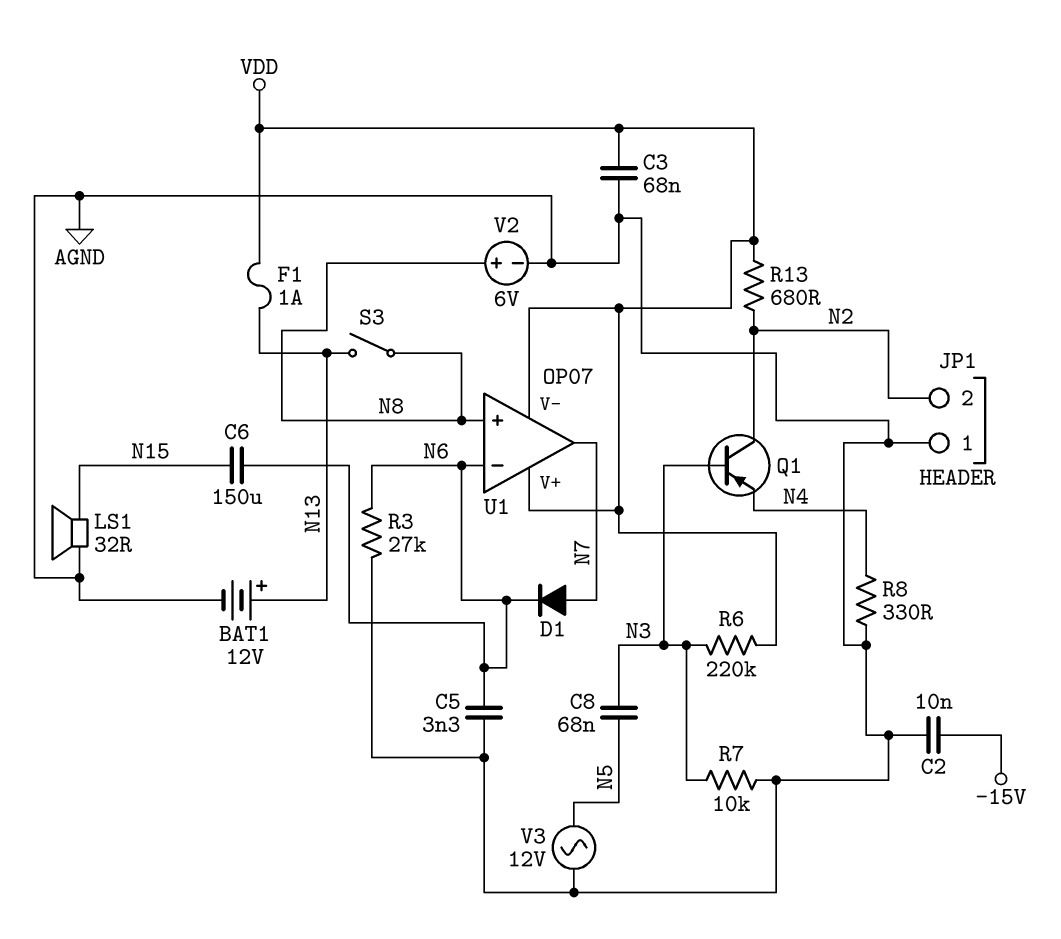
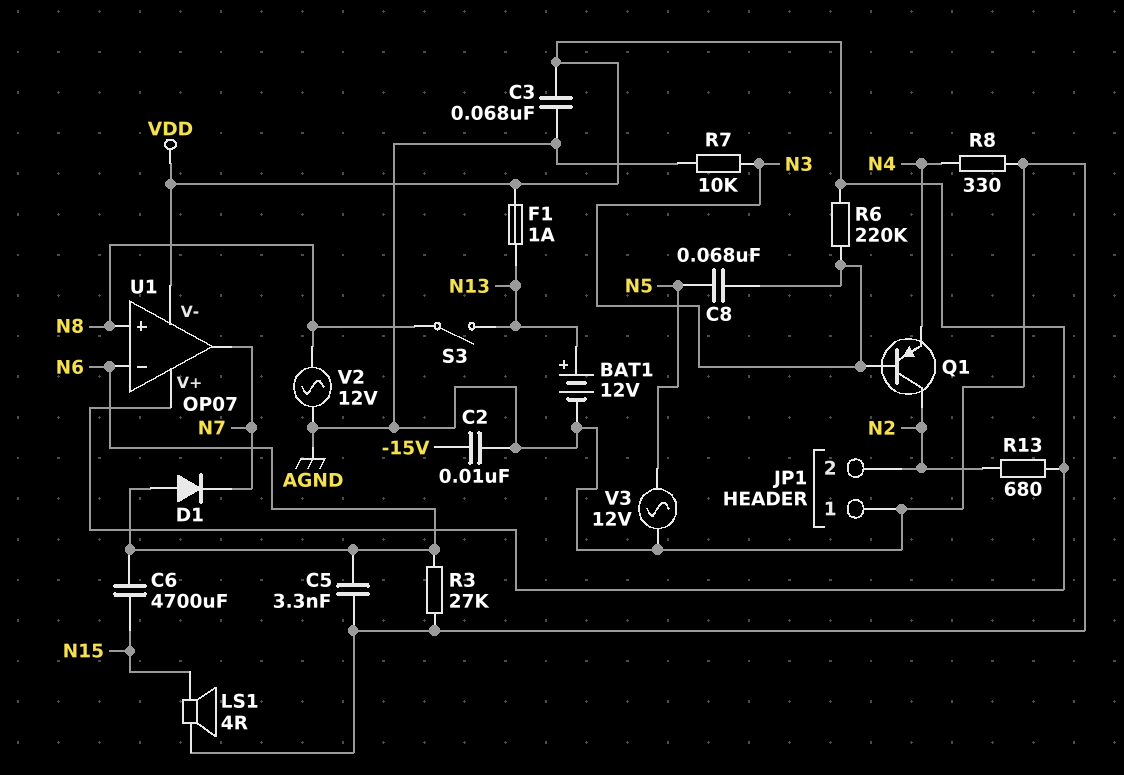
C6: 150uF (N6, N15) -> 4700uF (N6, N15)
D1: diode (A N7, K N6) -> diode (A N6, K N7)
LS1: speaker 32R (AGND, N15) -> speaker 4R (AGND, N15)
V2: 6V (plus N8, minus AGND) -> AC 12V (AGND, N8)

